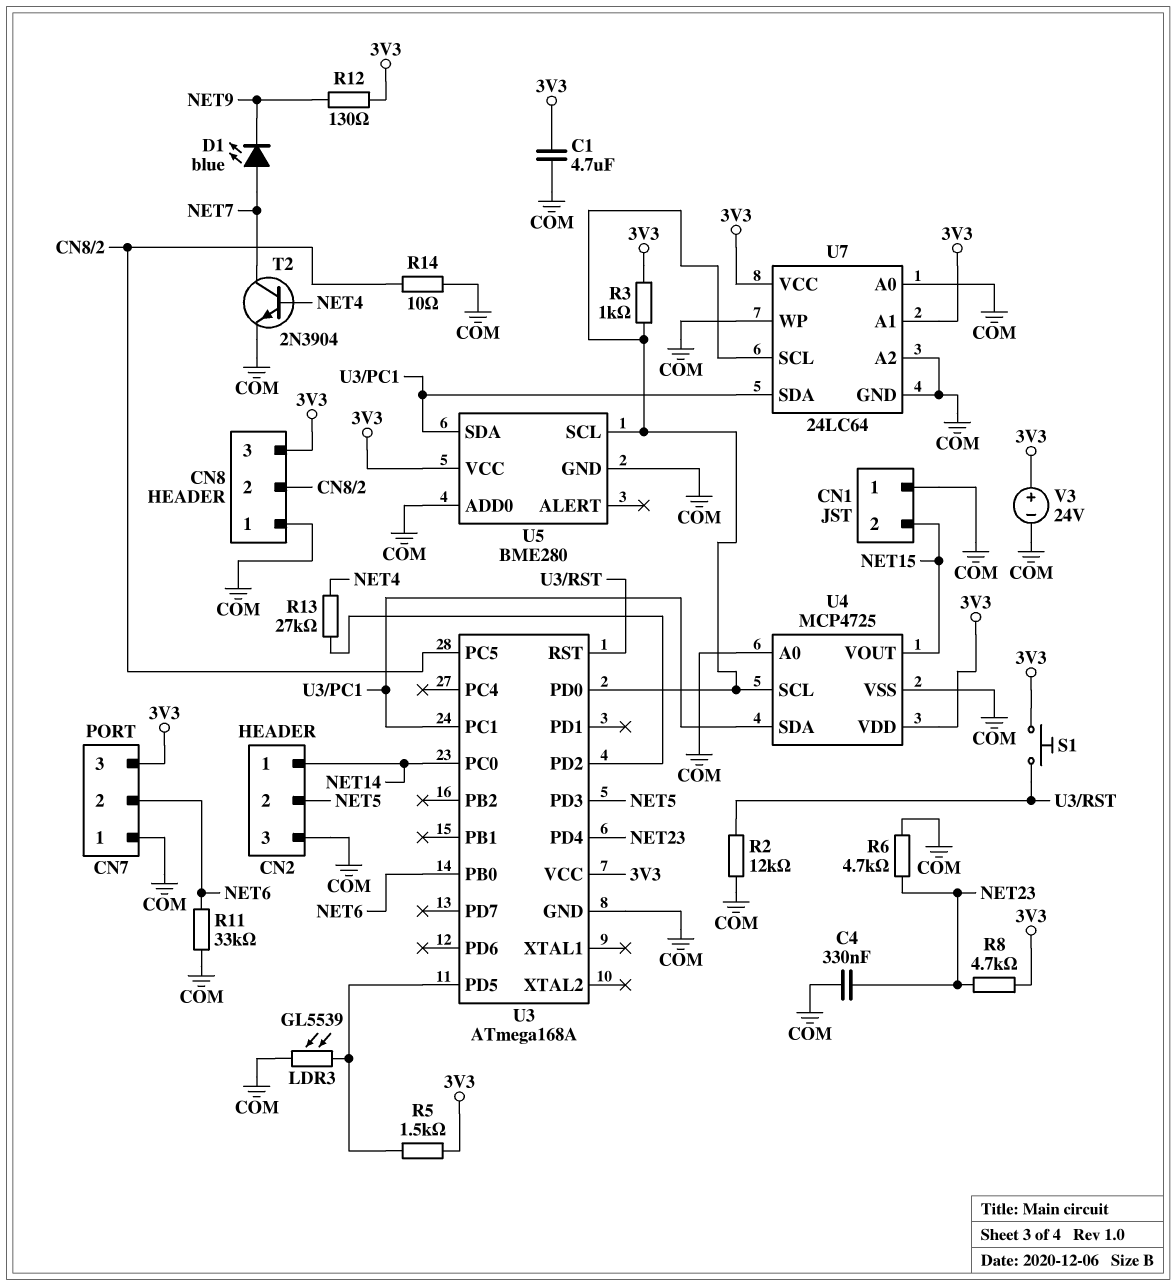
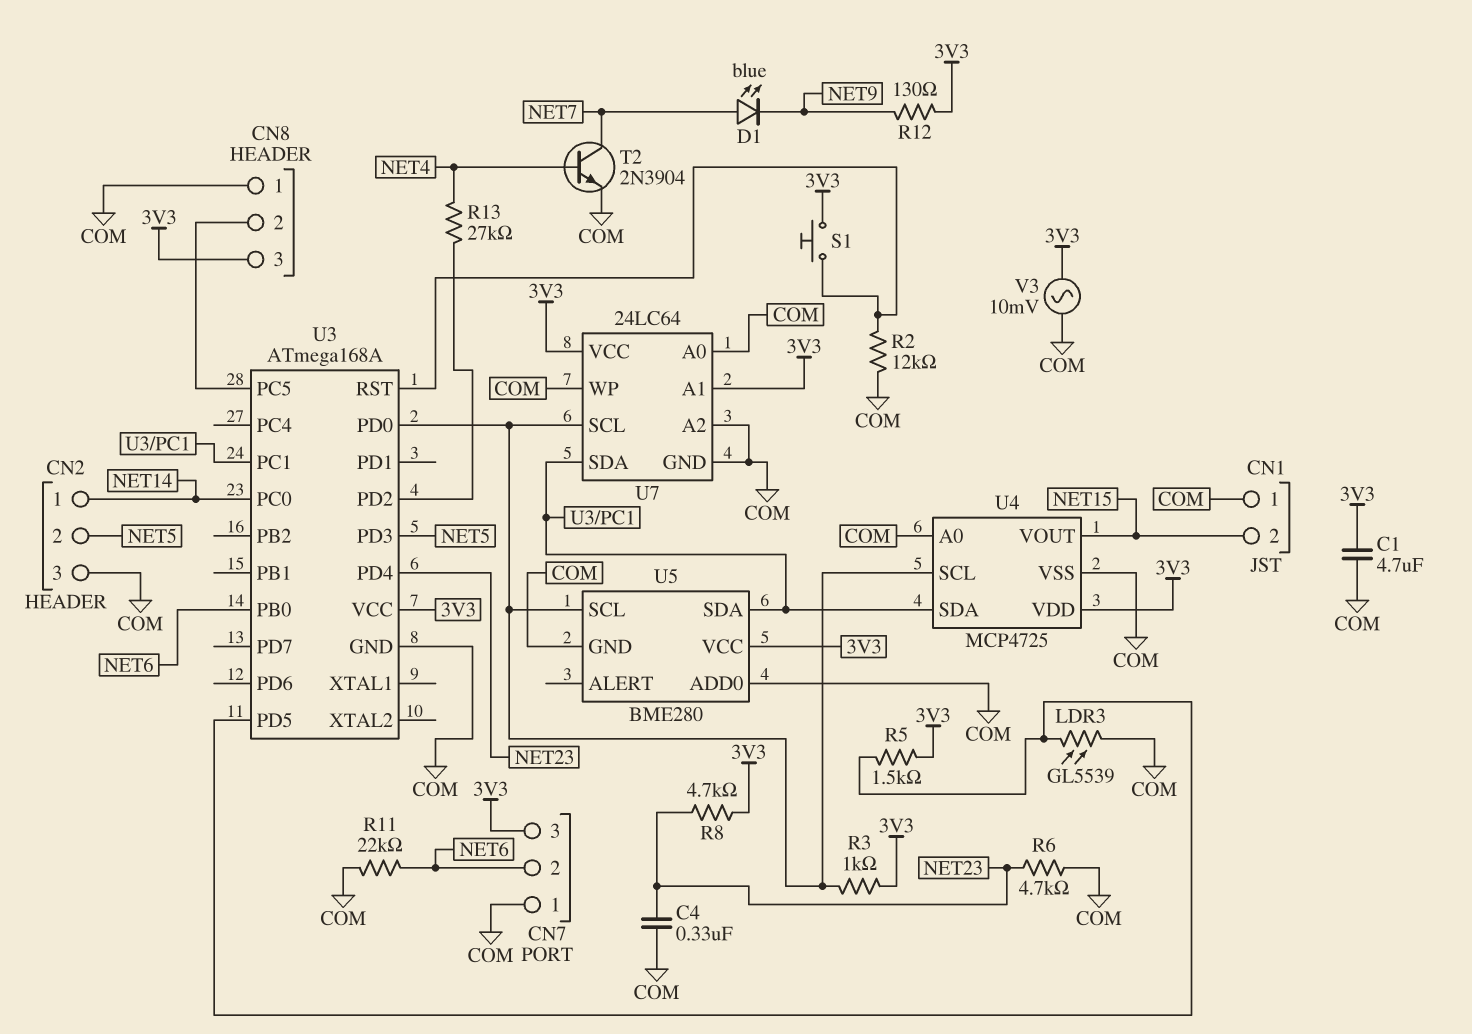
R11: 33k (COM, NET6) -> 22k (COM, NET6)
R14: 10 (CN8/2, COM) -> none
V3: 24V (plus 3V3, minus COM) -> AC 10mV (3V3, COM)

